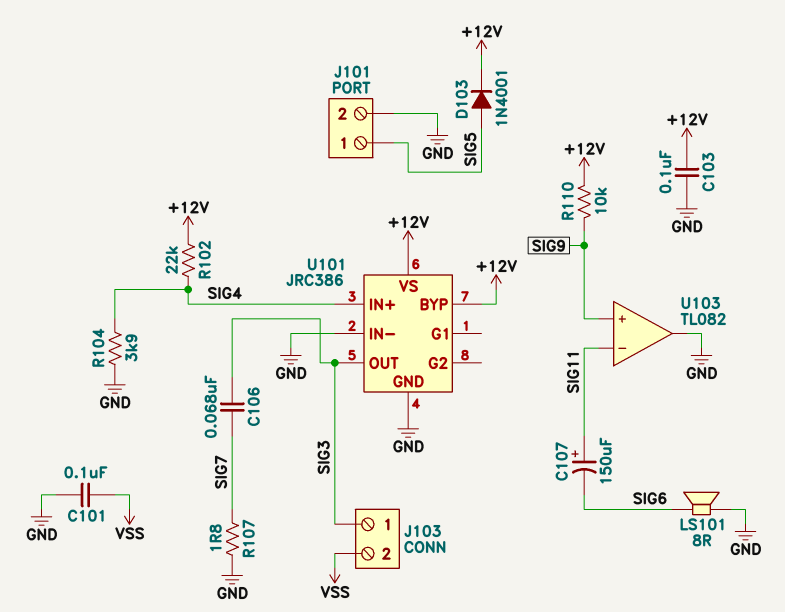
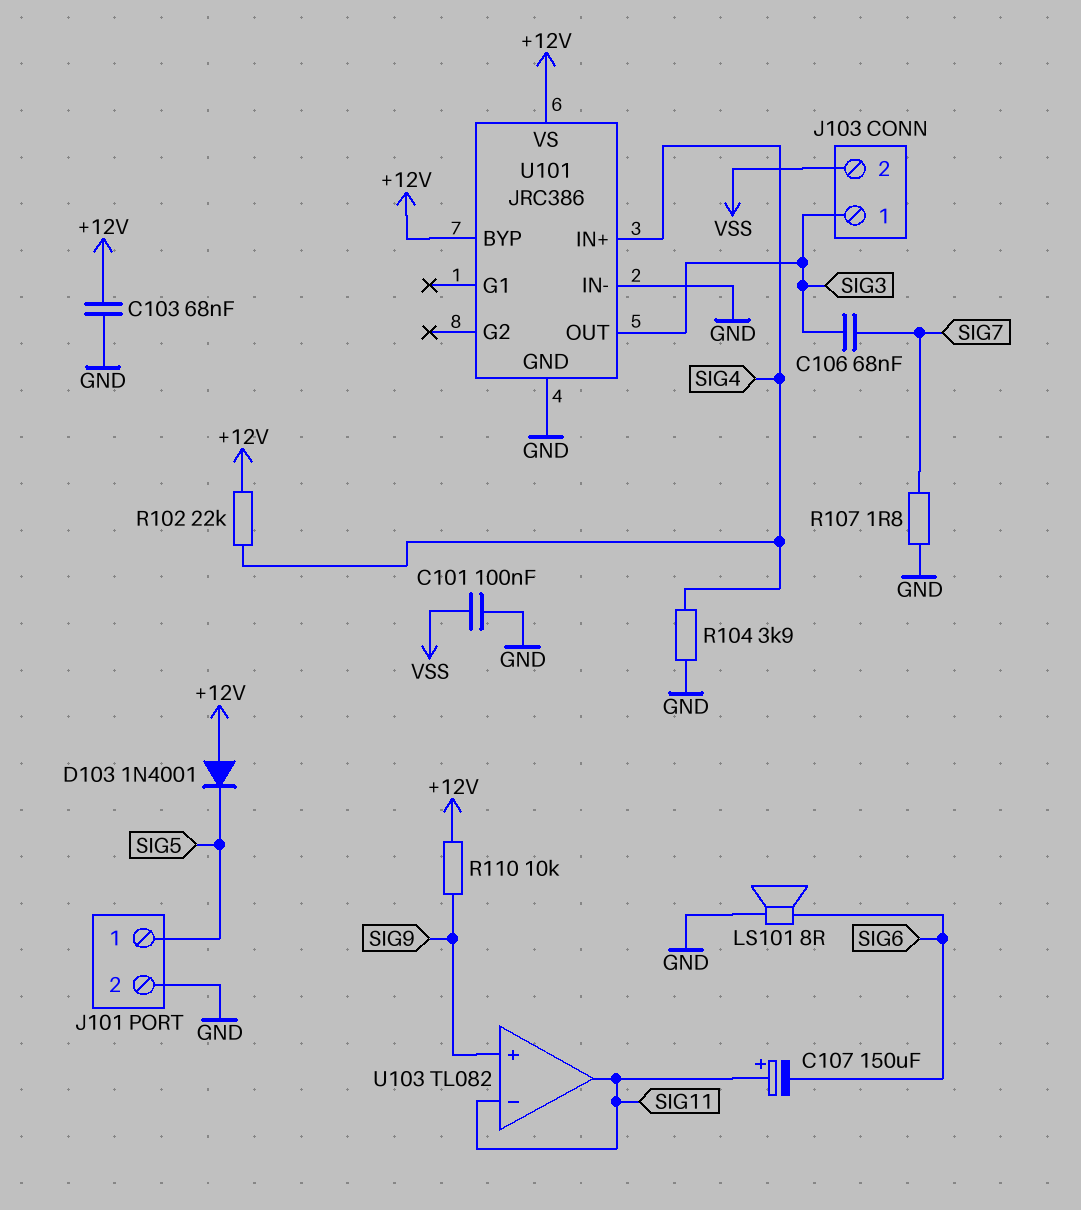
C103: 100nF (+12V, GND) -> 68nF (+12V, GND)
D103: diode 1N4001 (A SIG5, K +12V) -> diode 1N4001 (A +12V, K SIG5)
U103 pin out: GND -> SIG11

